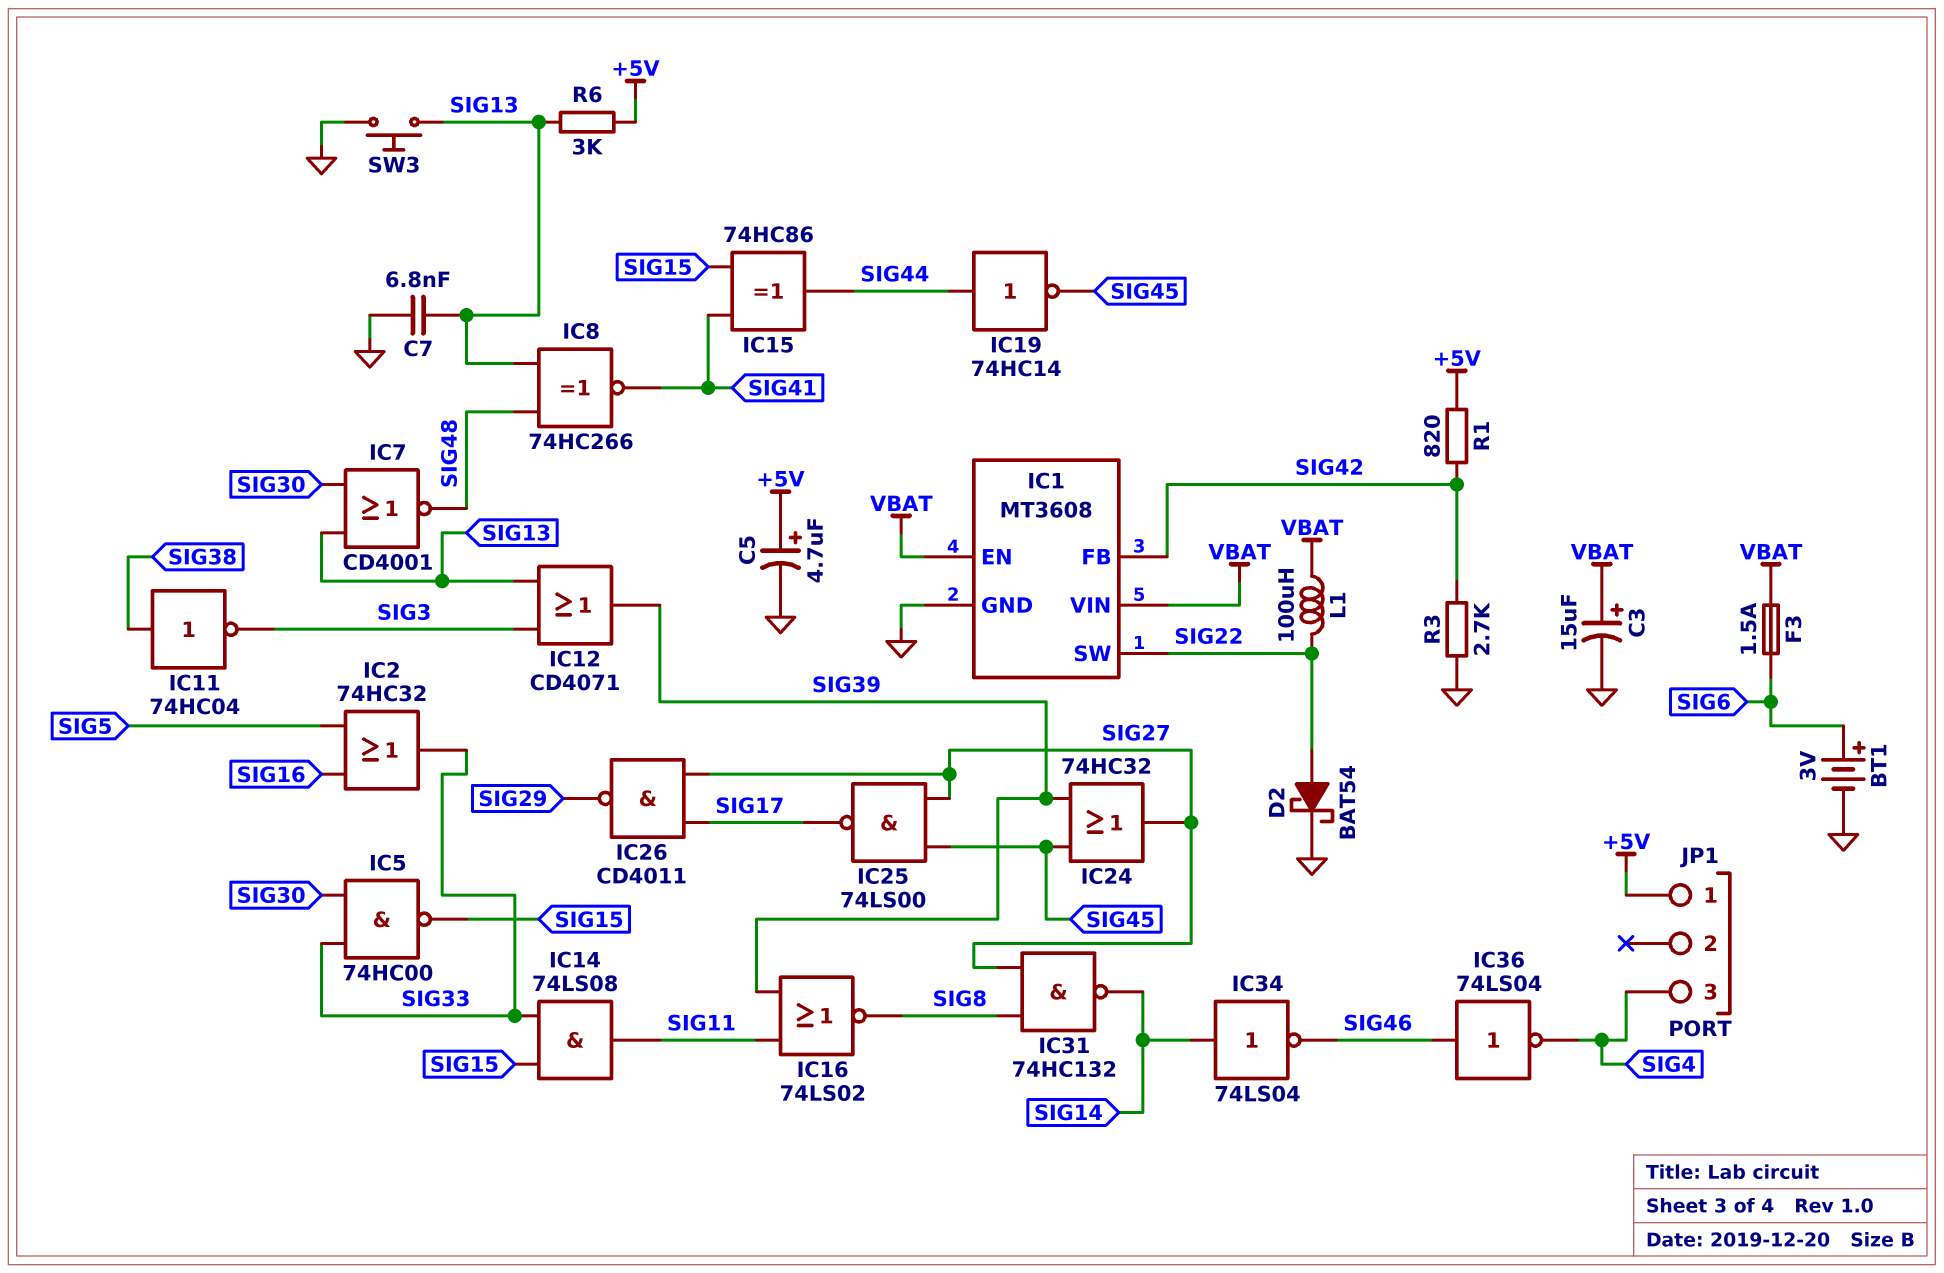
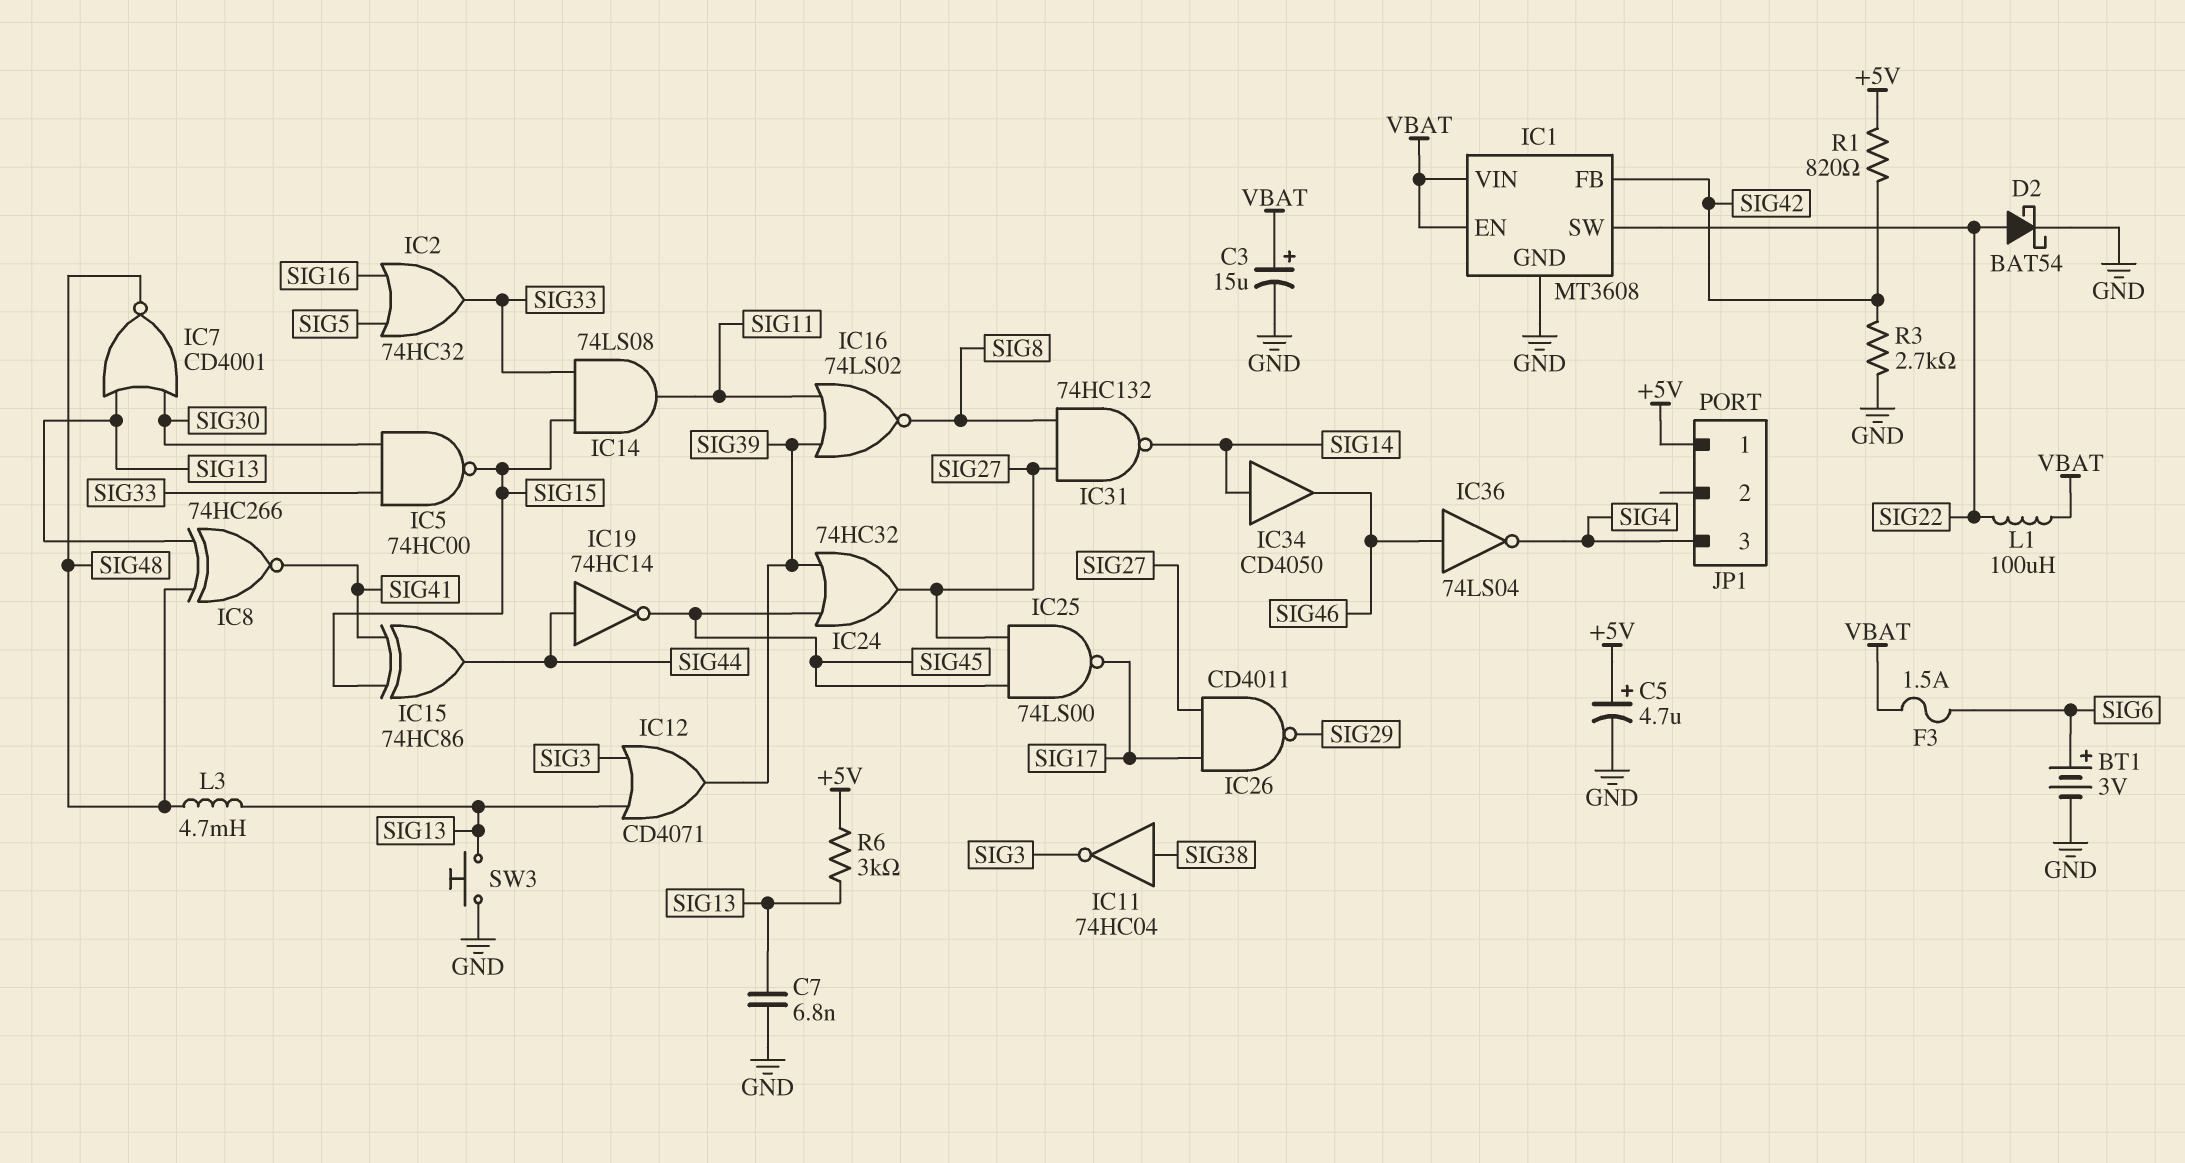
IC34: NOT 74LS04 (in SIG14, out SIG46) -> buffer CD4050 (in SIG14, out SIG46)
L3: none -> 4.7mH (SIG13, SIG48)

